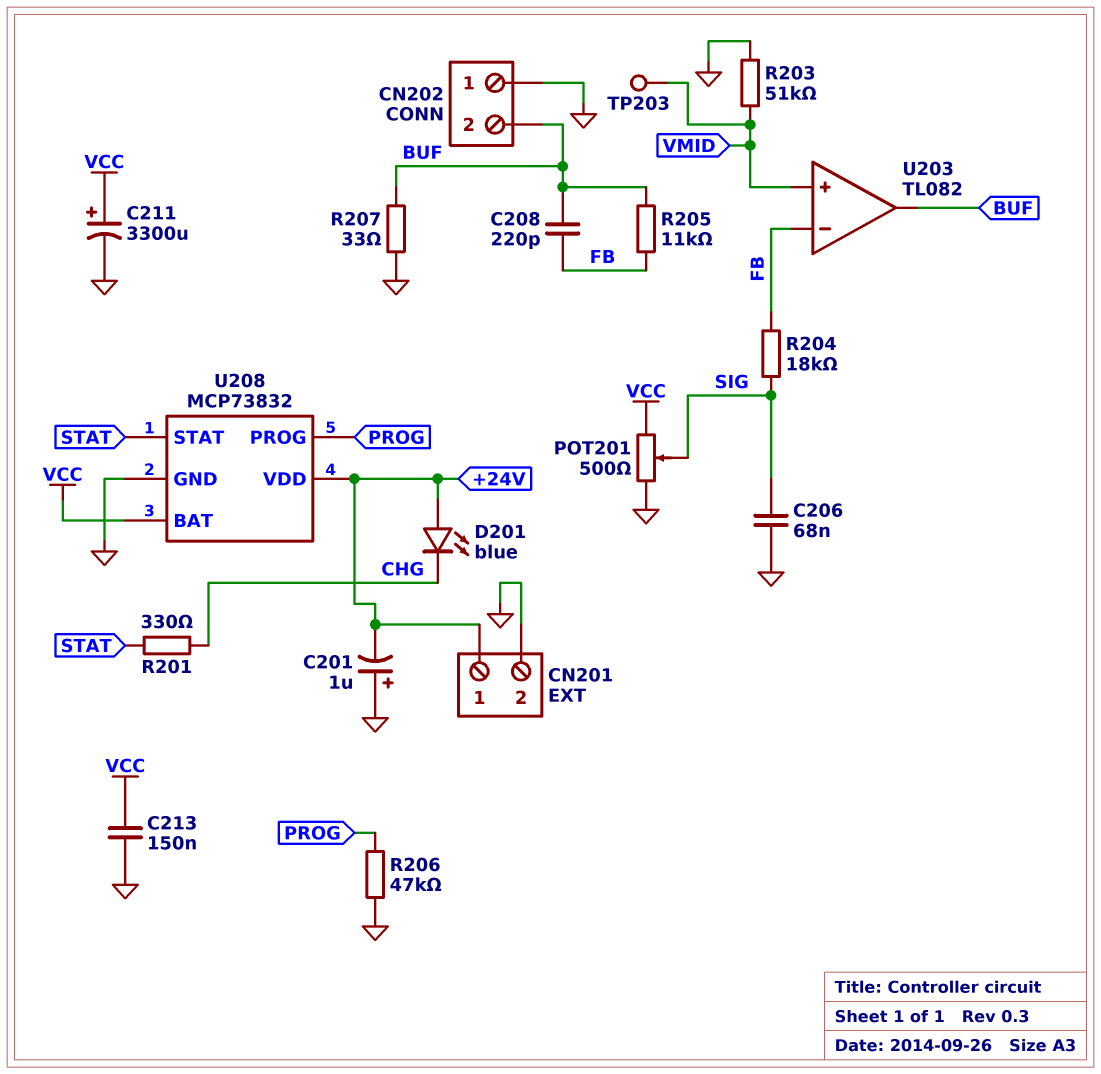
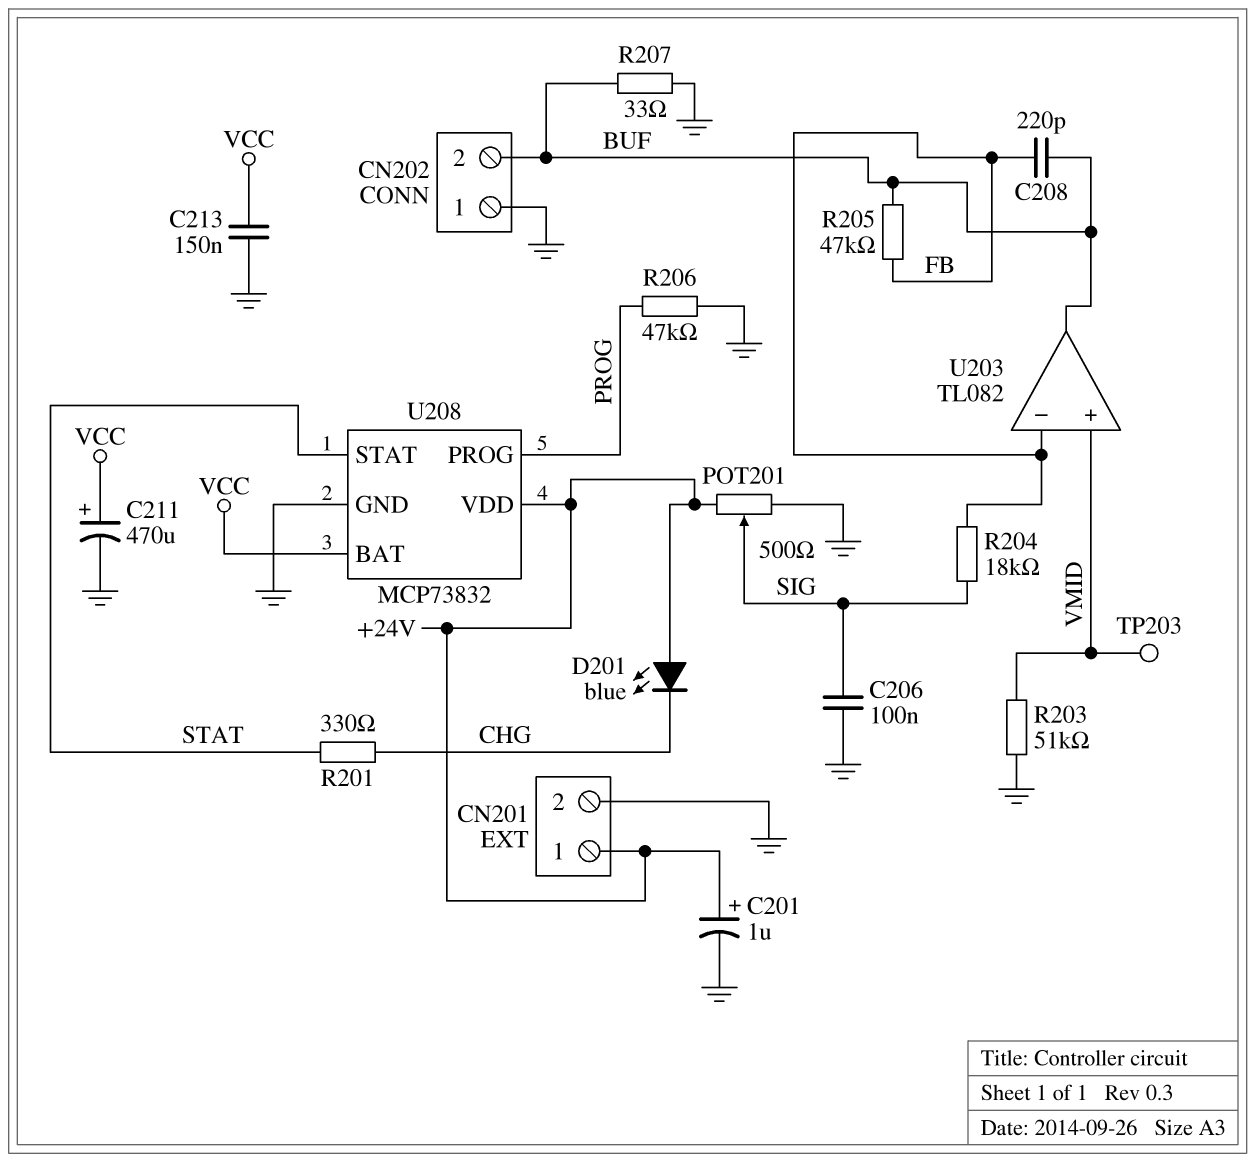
C201: 1uF (plus GND, minus +24V) -> 1uF (plus +24V, minus GND)
C206: 68nF (GND, SIG) -> 100nF (GND, SIG)
C211: 3300uF (plus VCC, minus GND) -> 470uF (plus VCC, minus GND)
POT201: 500 (GND, VCC, wiper SIG) -> 500 (+24V, GND, wiper SIG)
R205: 11k (BUF, FB) -> 47k (BUF, FB)

